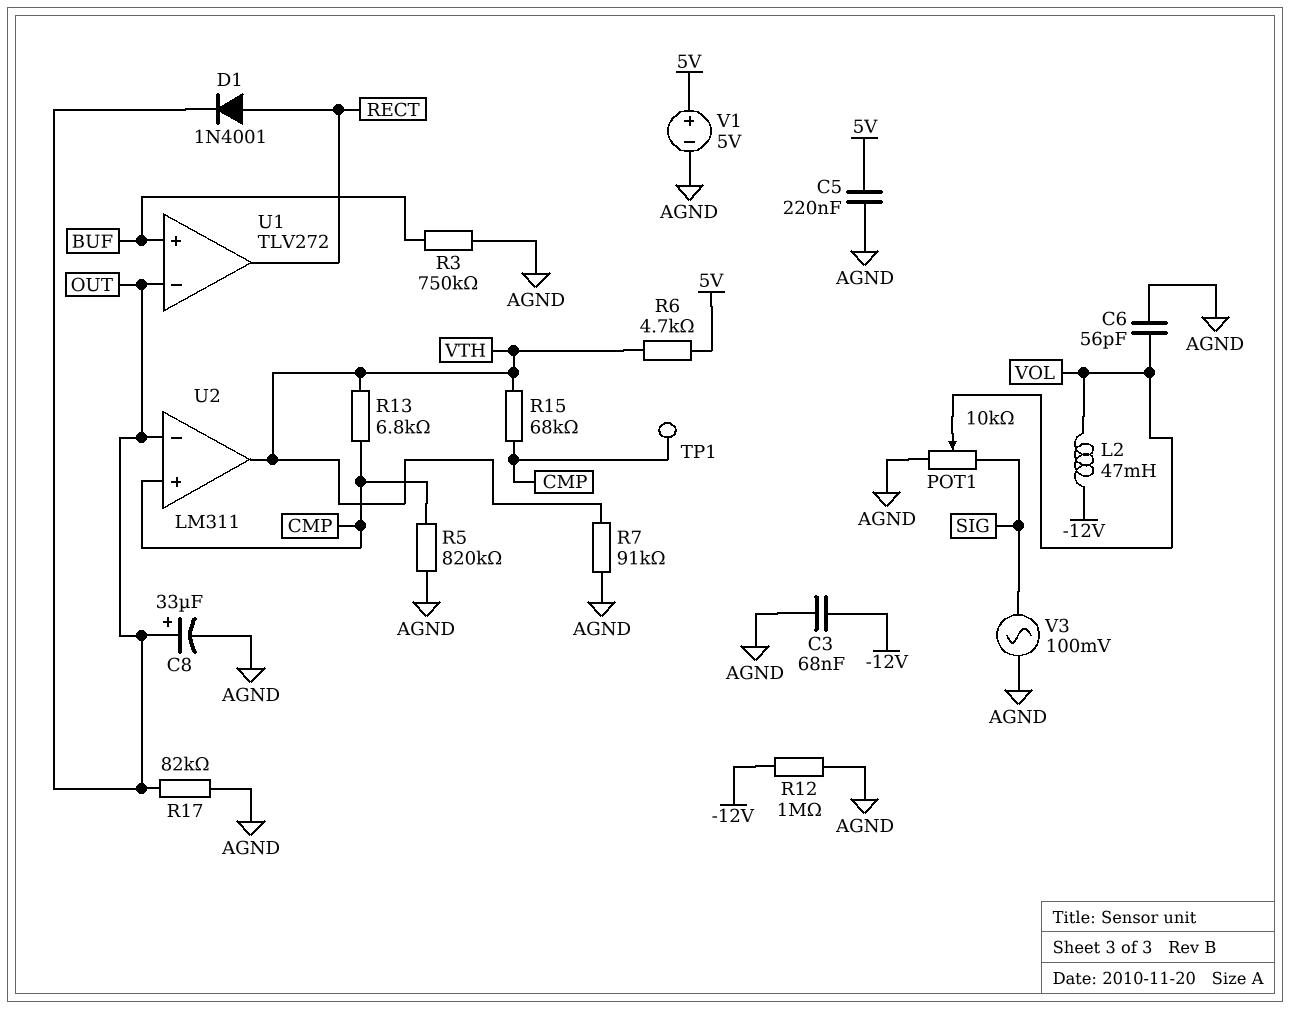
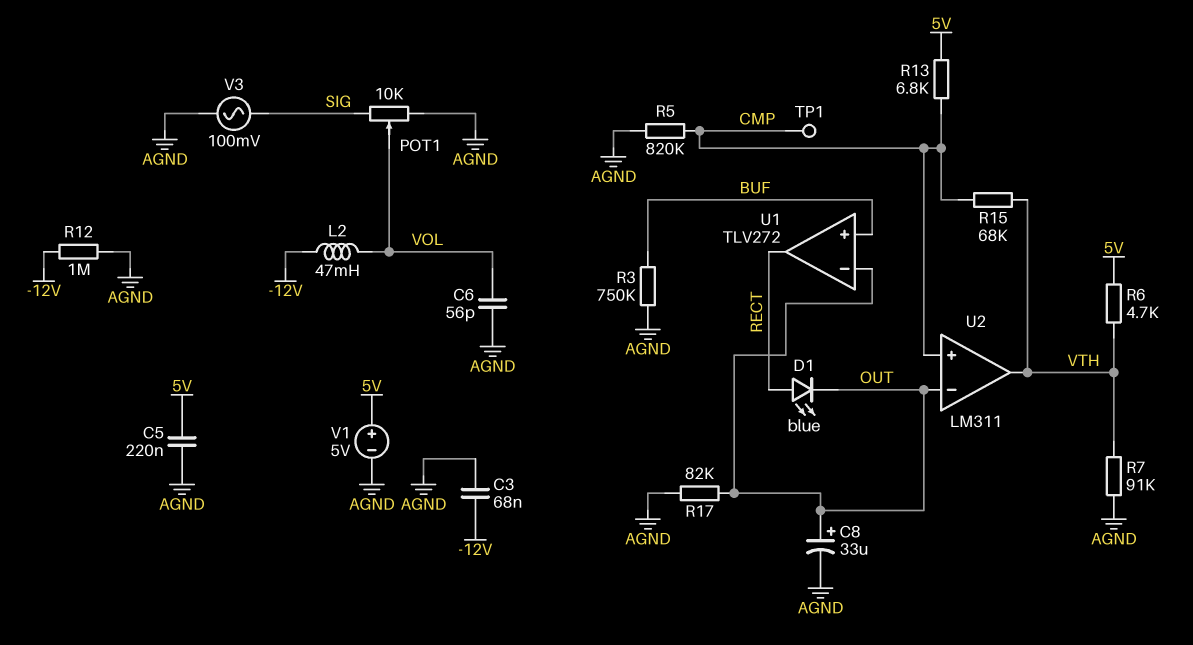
D1: diode 1N4001 (A RECT, K OUT) -> LED blue (A RECT, K OUT)
R13: 6.8k (CMP, VTH) -> 6.8k (5V, CMP)

